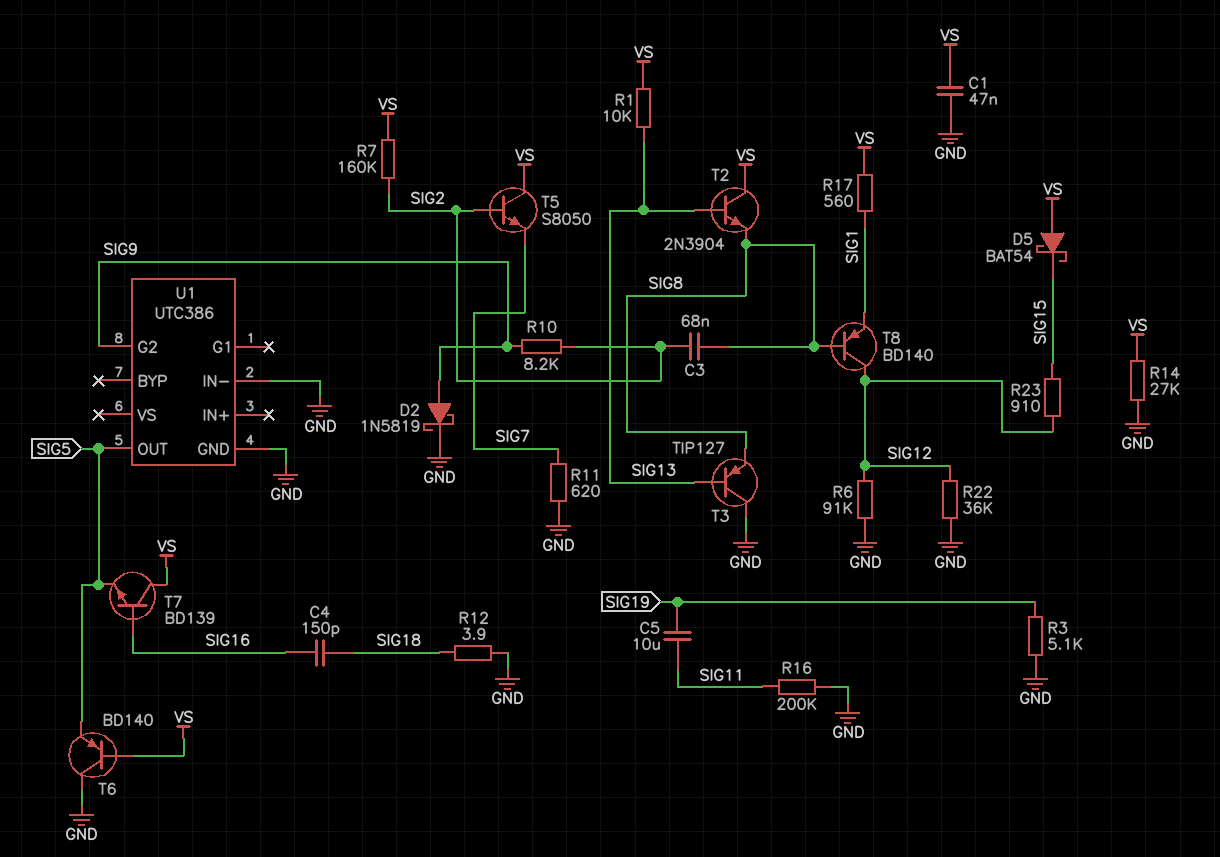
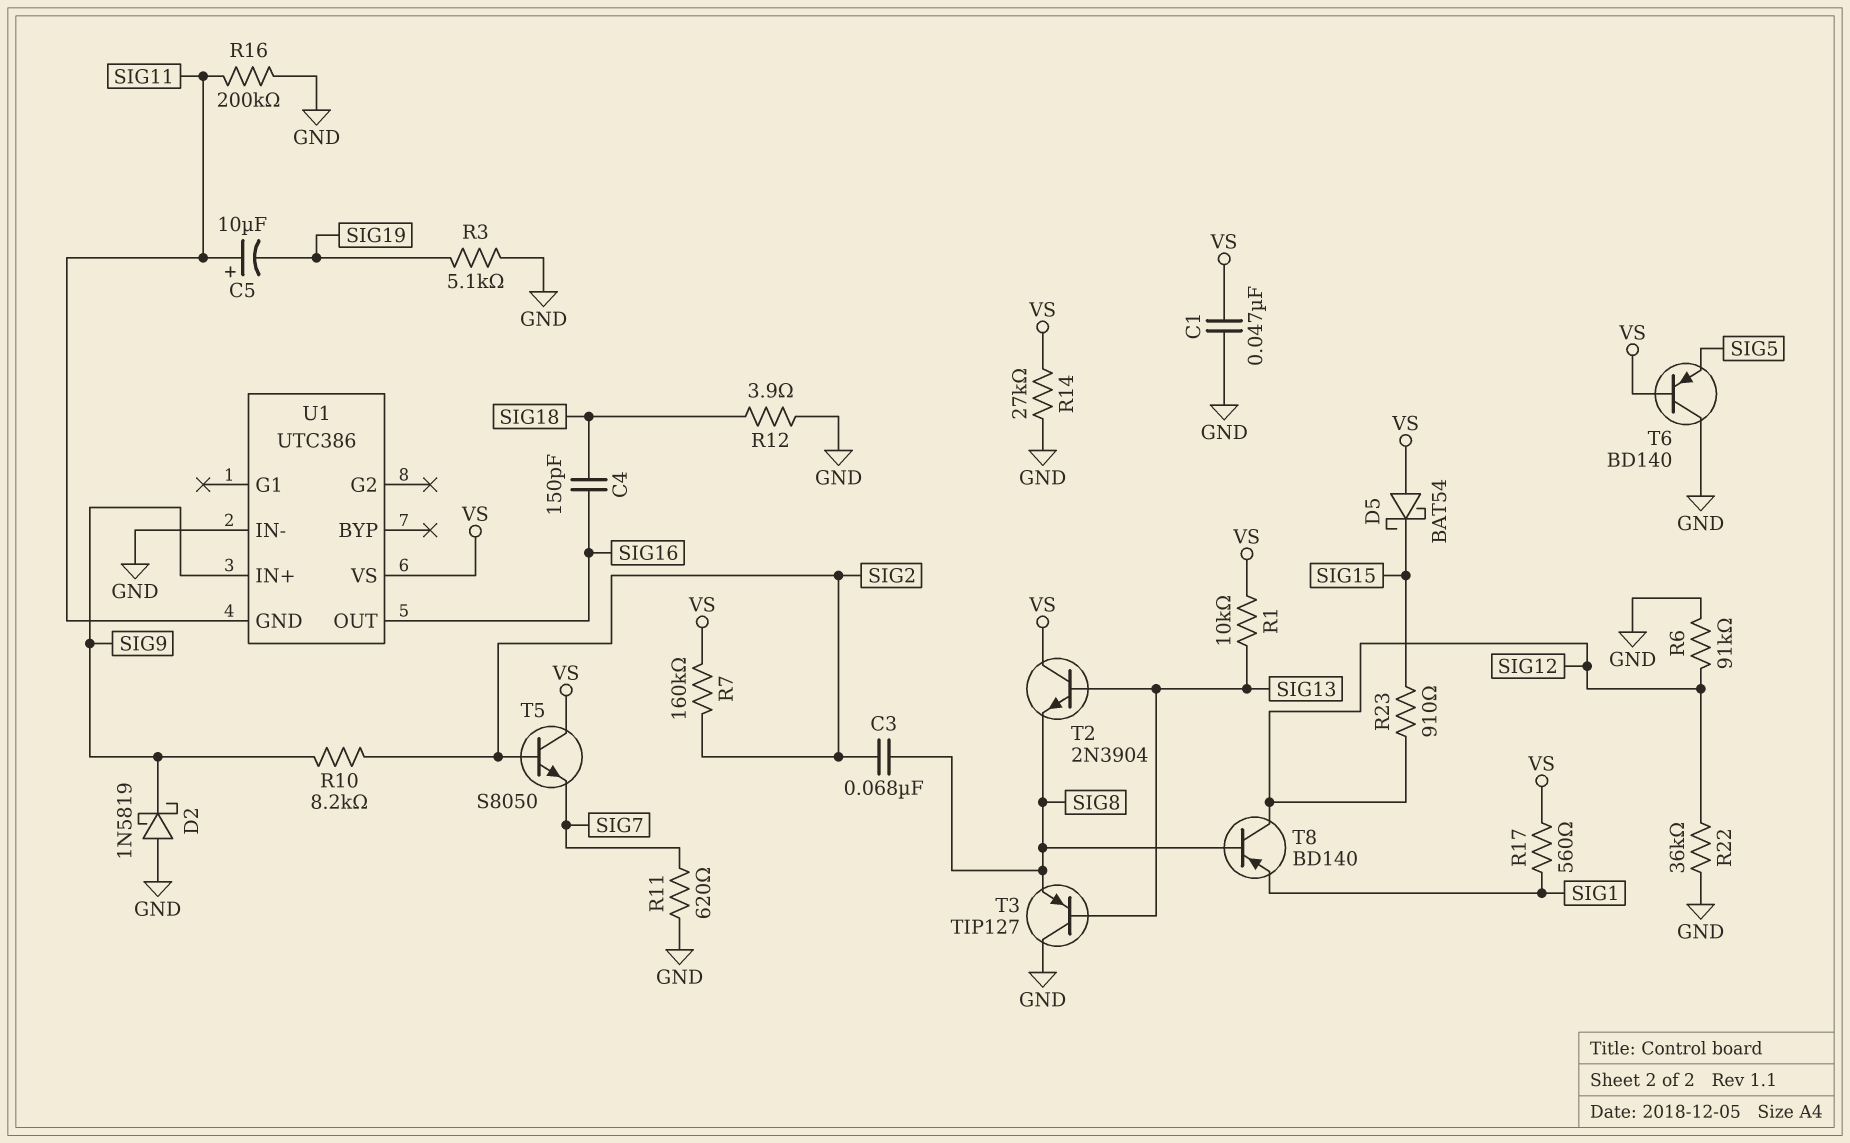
C5: 10uF (SIG11, SIG19) -> 10uF (plus SIG11, minus SIG19)
D2: schottky 1N5819 (A SIG9, K GND) -> schottky 1N5819 (A GND, K SIG9)
T7: NPN BD139 (B SIG16, C VS, E SIG5) -> none
U1 pin G2: SIG9 -> none
U1 pin GND: GND -> SIG11
U1 pin IN+: none -> SIG9
U1 pin OUT: SIG5 -> SIG16
U1 pin VS: none -> VS

